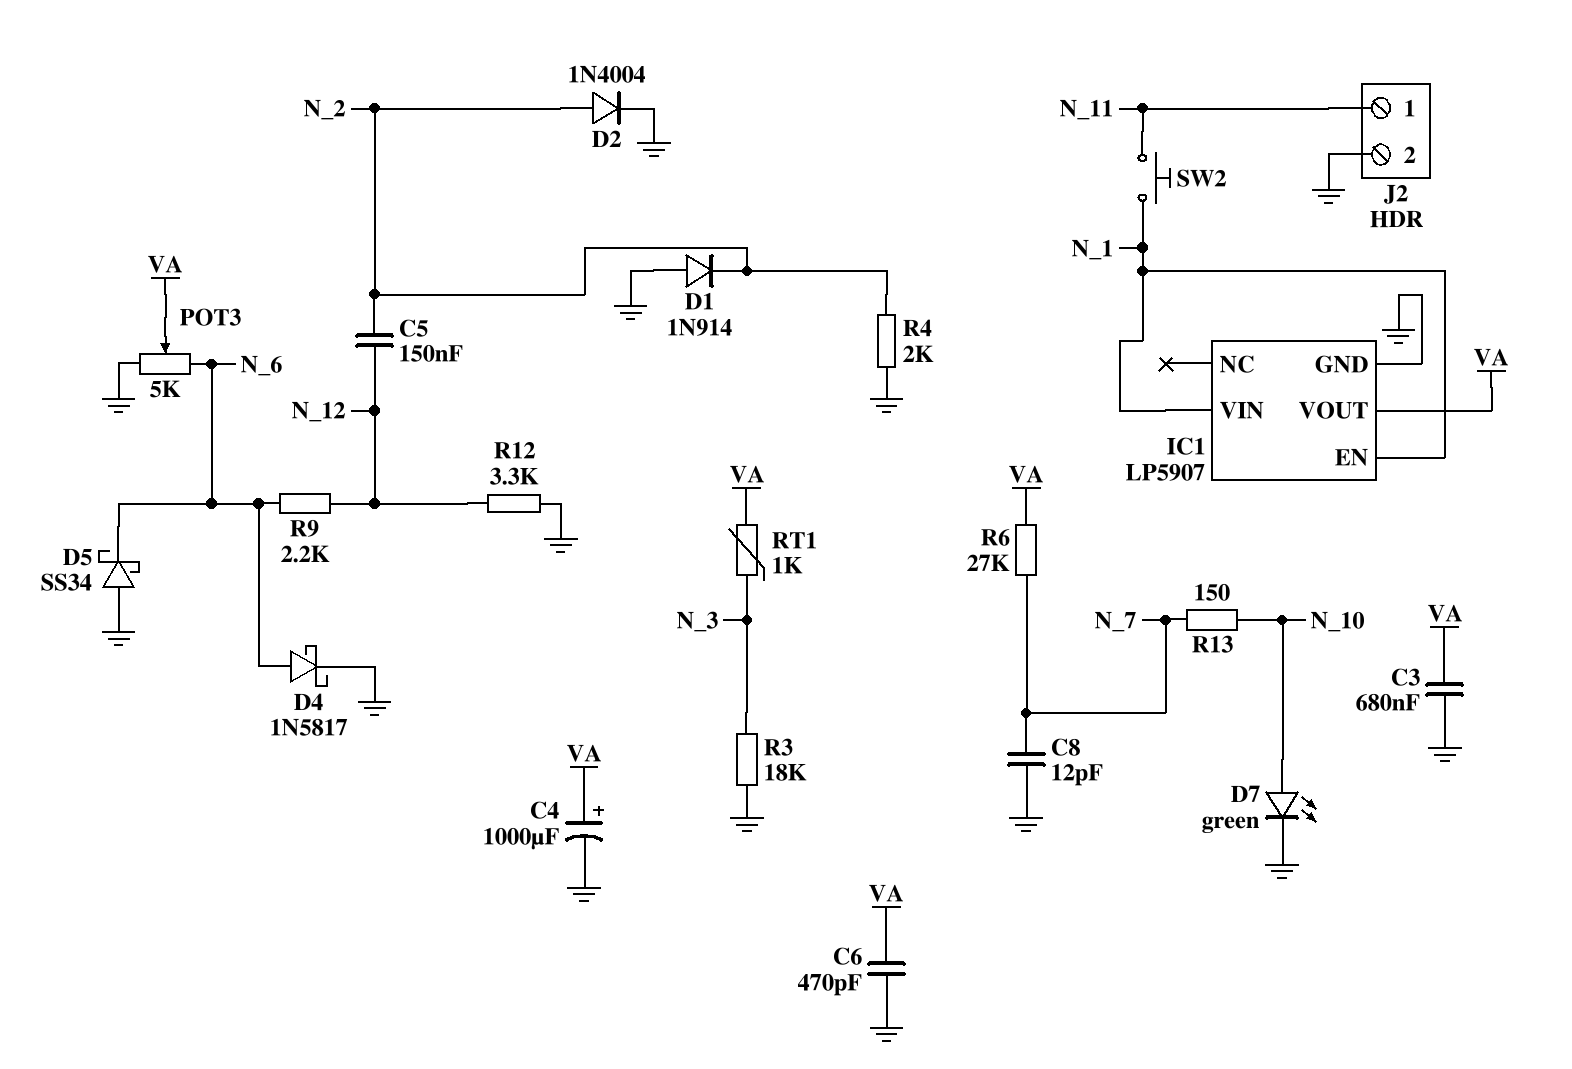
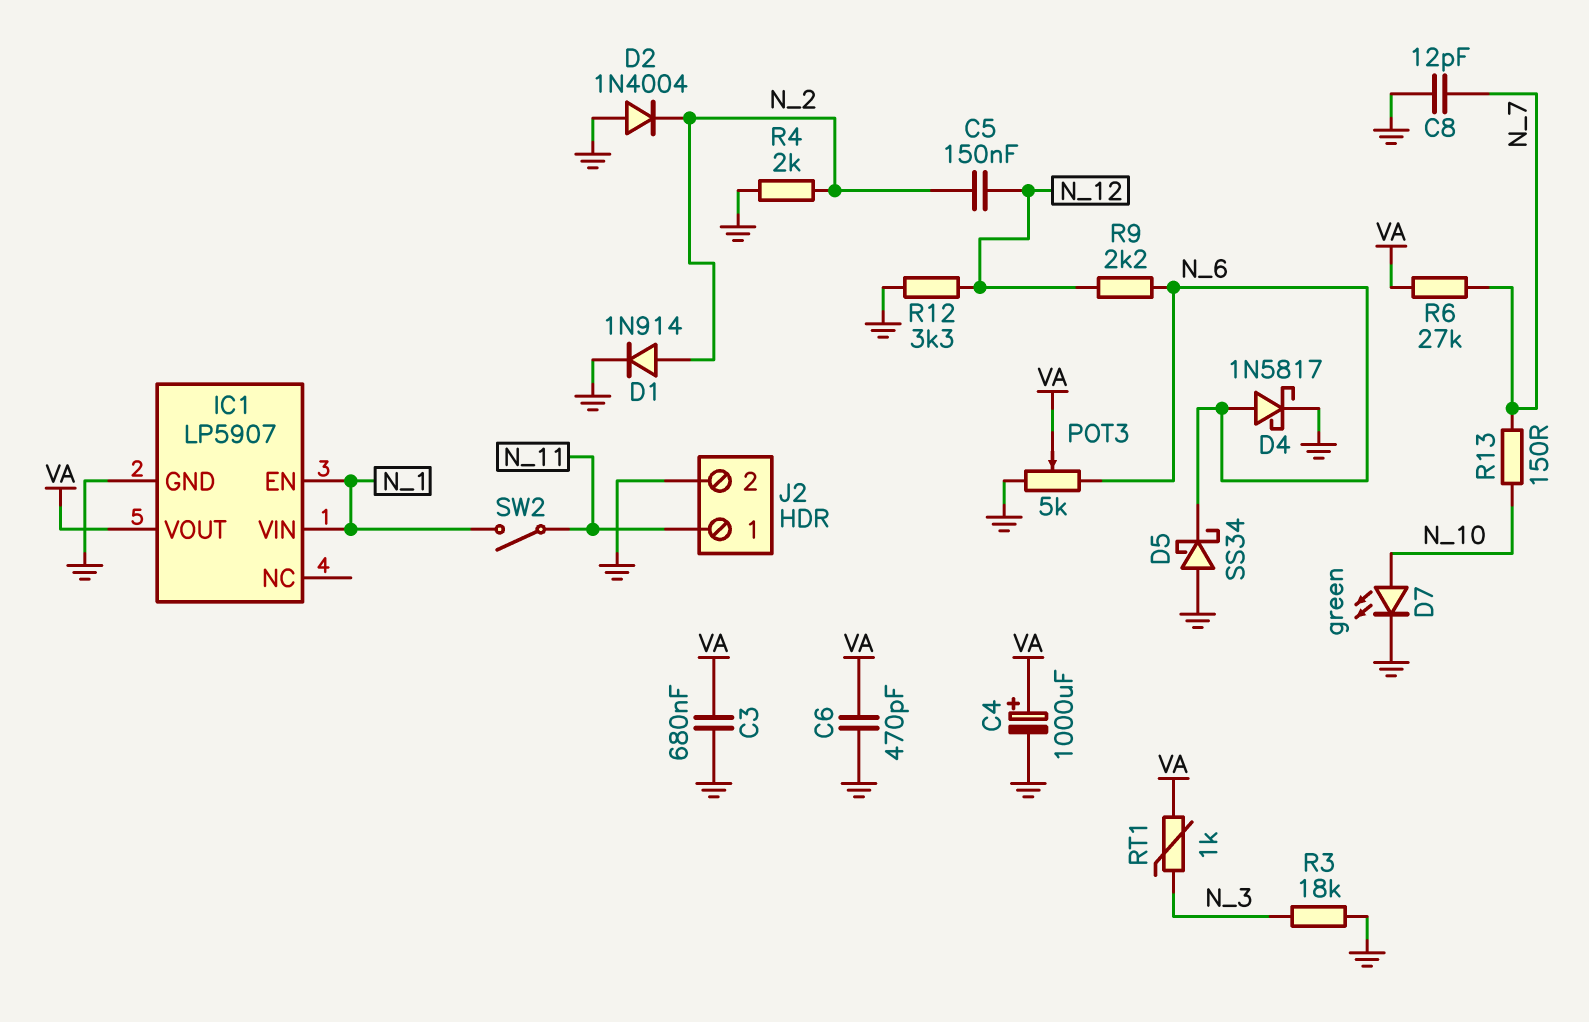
D1: diode 1N914 (A GND, K N_2) -> diode 1N914 (A N_2, K GND)
D2: diode 1N4004 (A N_2, K GND) -> diode 1N4004 (A GND, K N_2)
SW2: button (N_1, N_11) -> switch (N_1, N_11)

